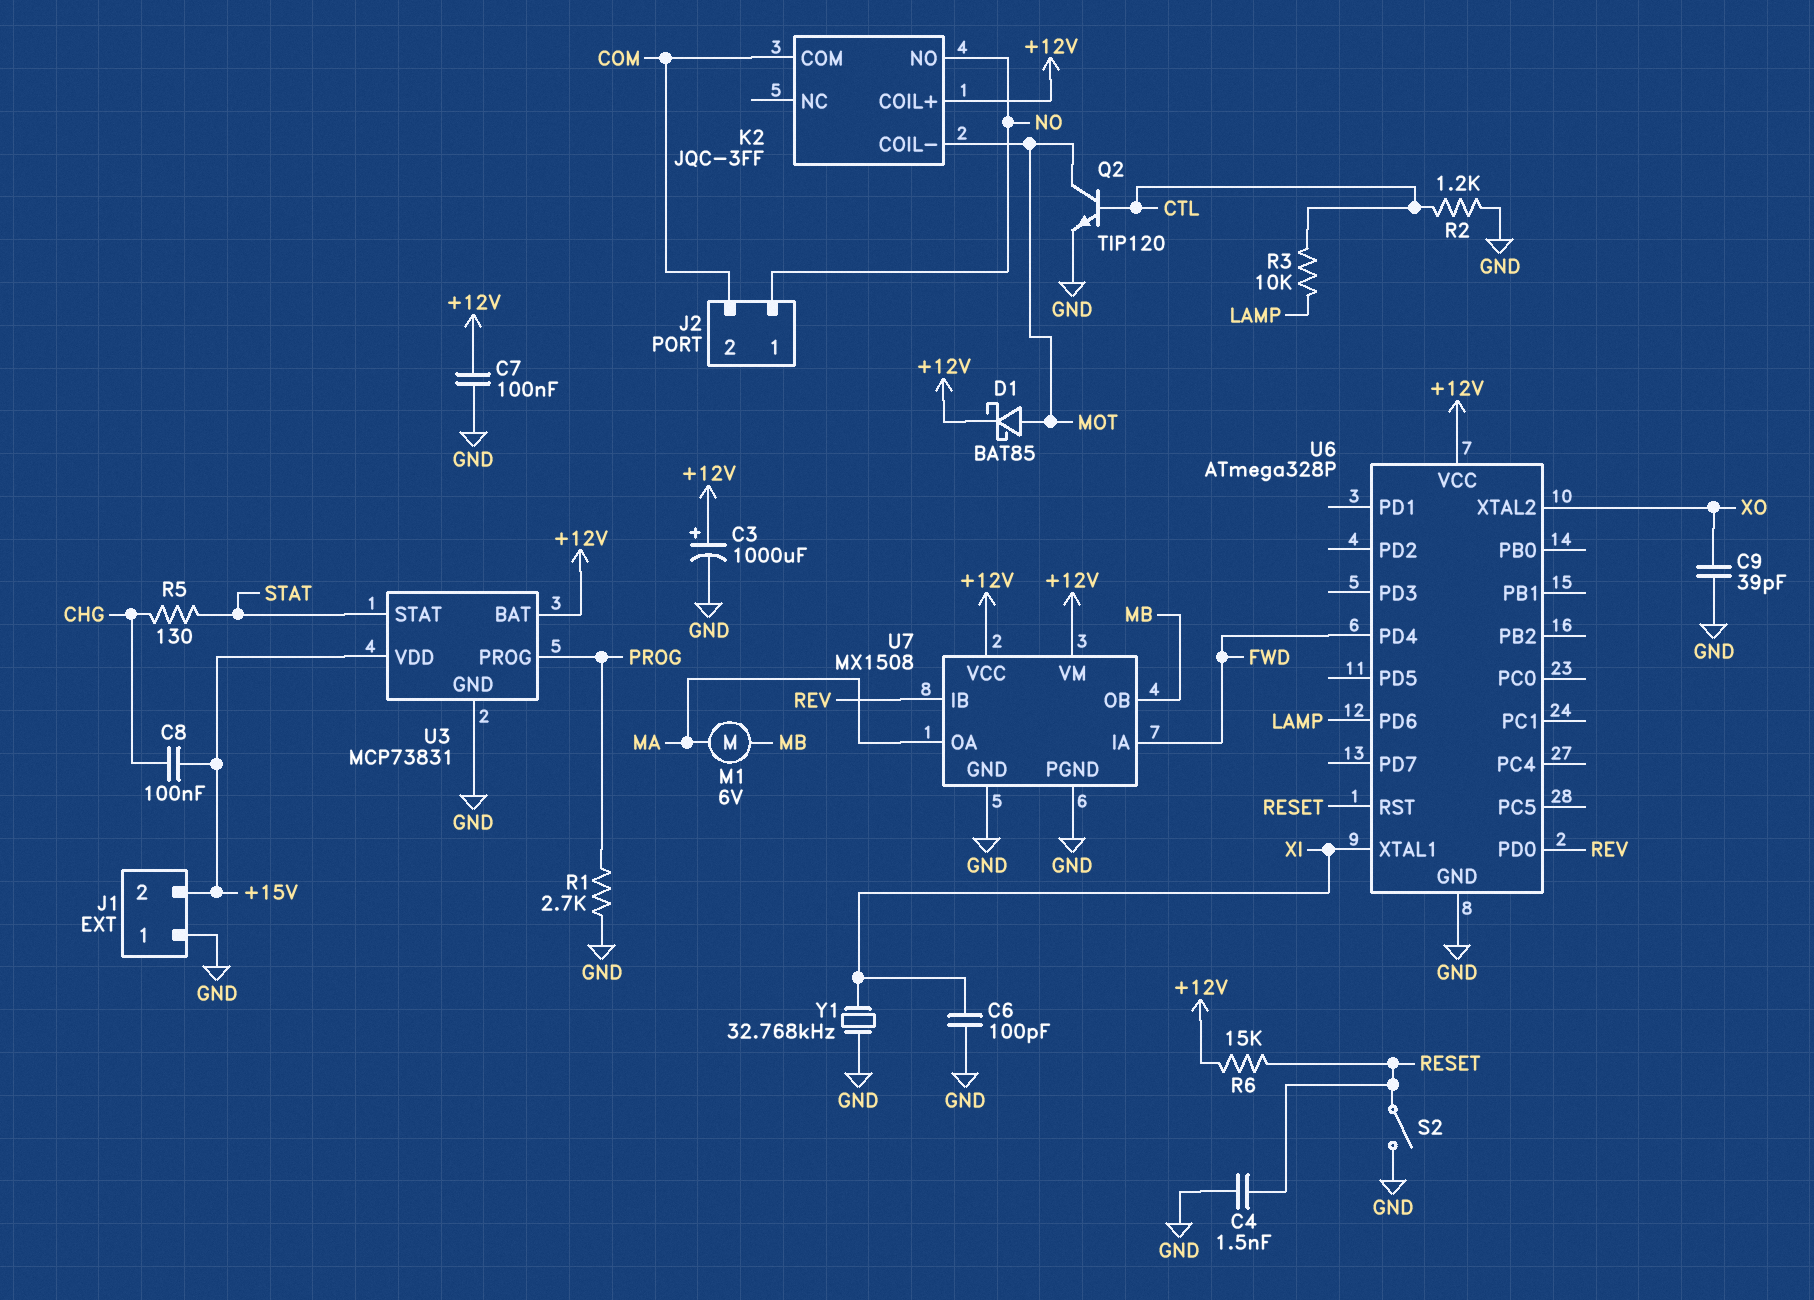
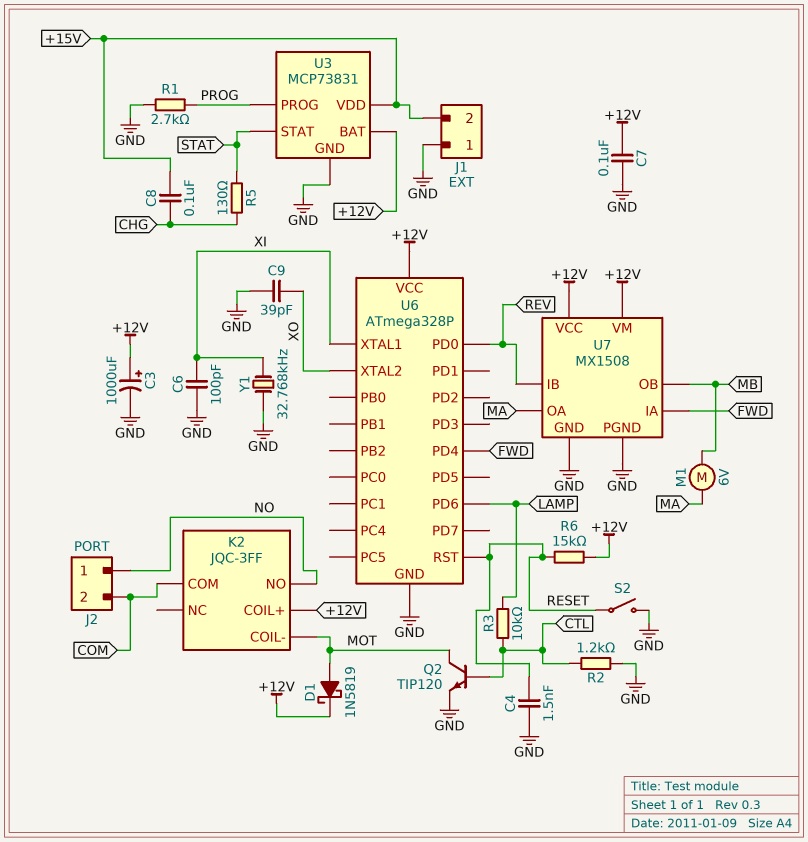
D1: schottky BAT85 (A MOT, K +12V) -> schottky 1N5819 (A MOT, K +12V)

